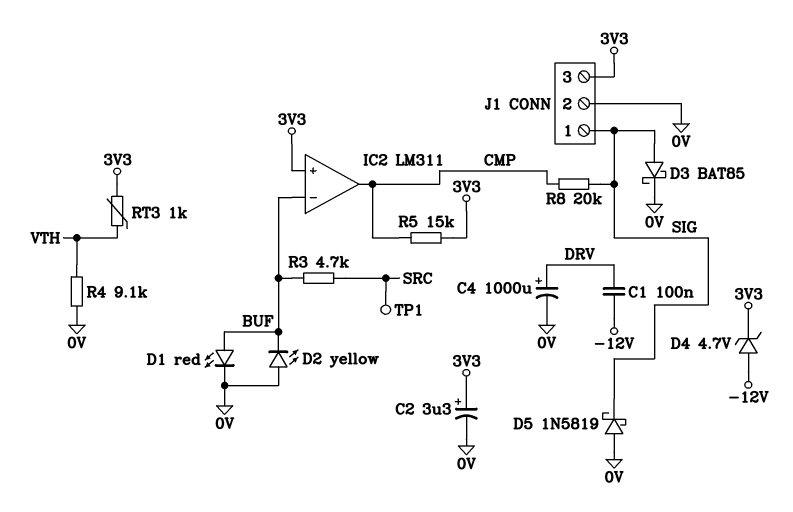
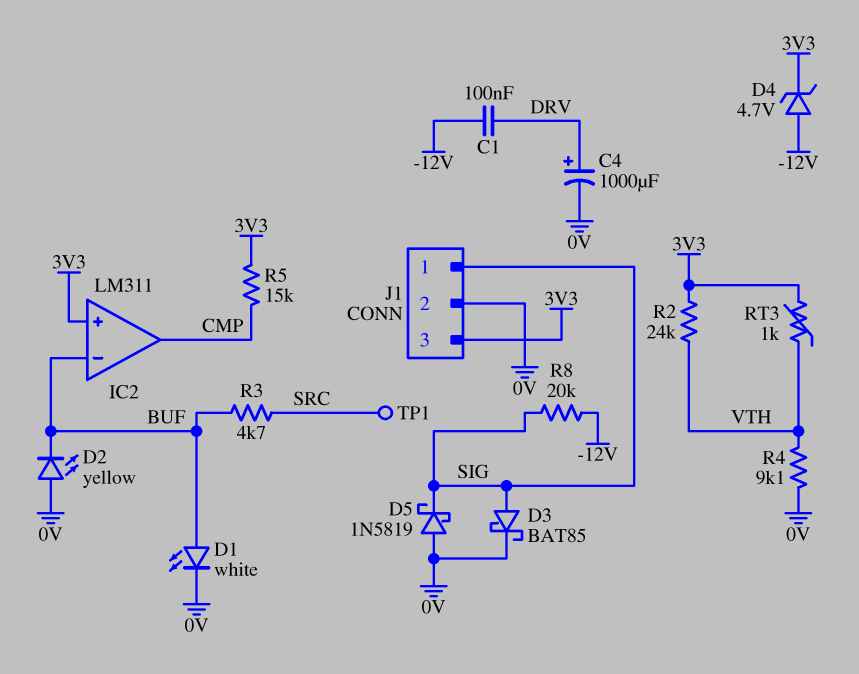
C2: 3.3uF (plus 3V3, minus 0V) -> none
D1: LED red (A BUF, K 0V) -> LED white (A BUF, K 0V)
R2: none -> 24k (3V3, VTH)
R8: 20k (CMP, SIG) -> 20k (-12V, SIG)

